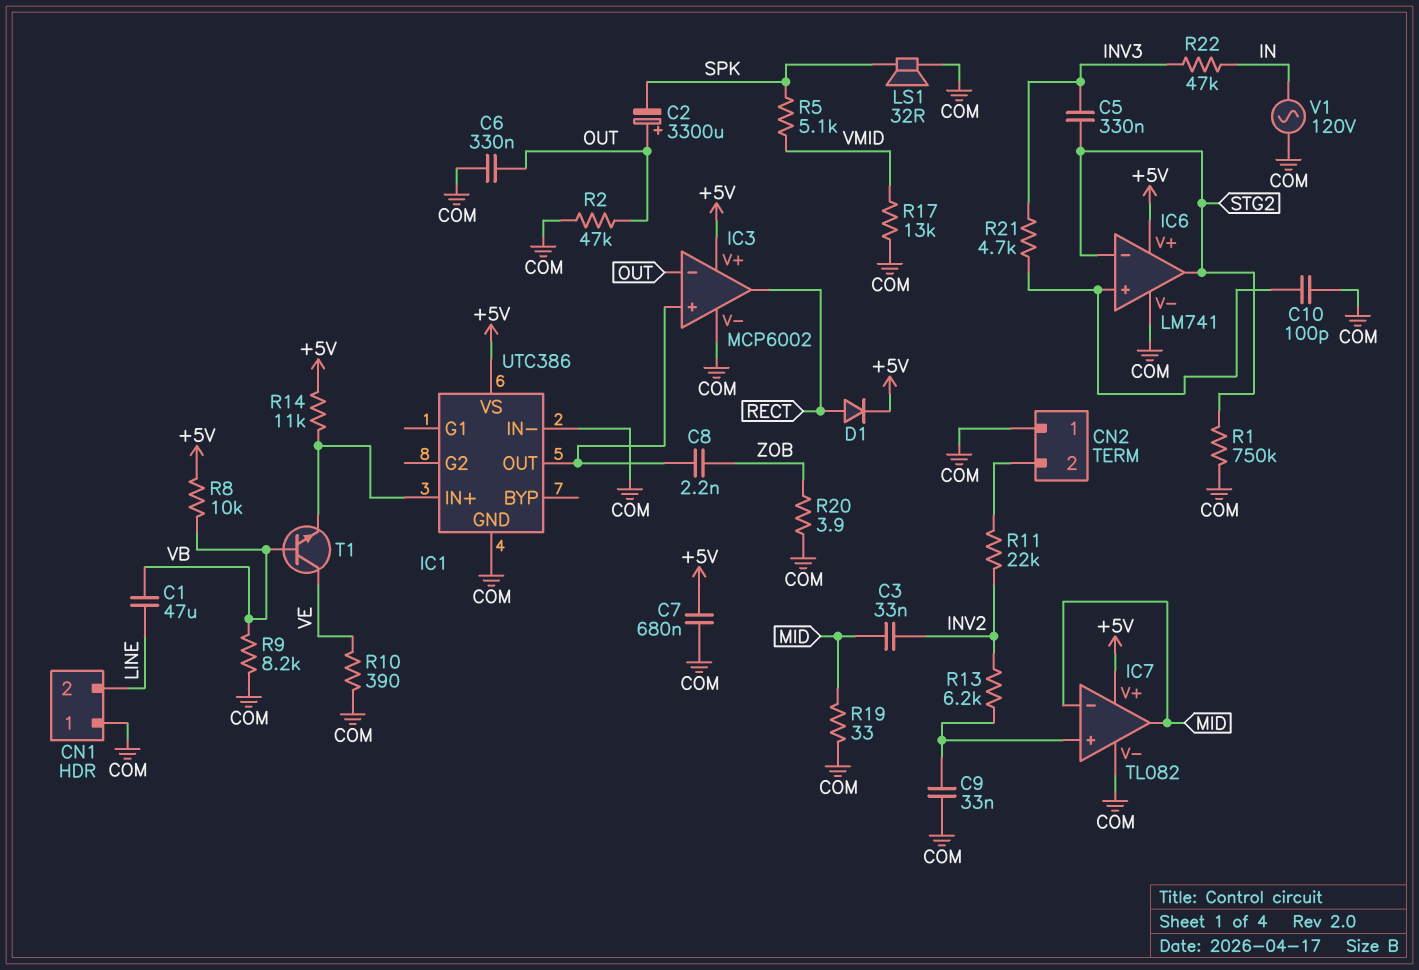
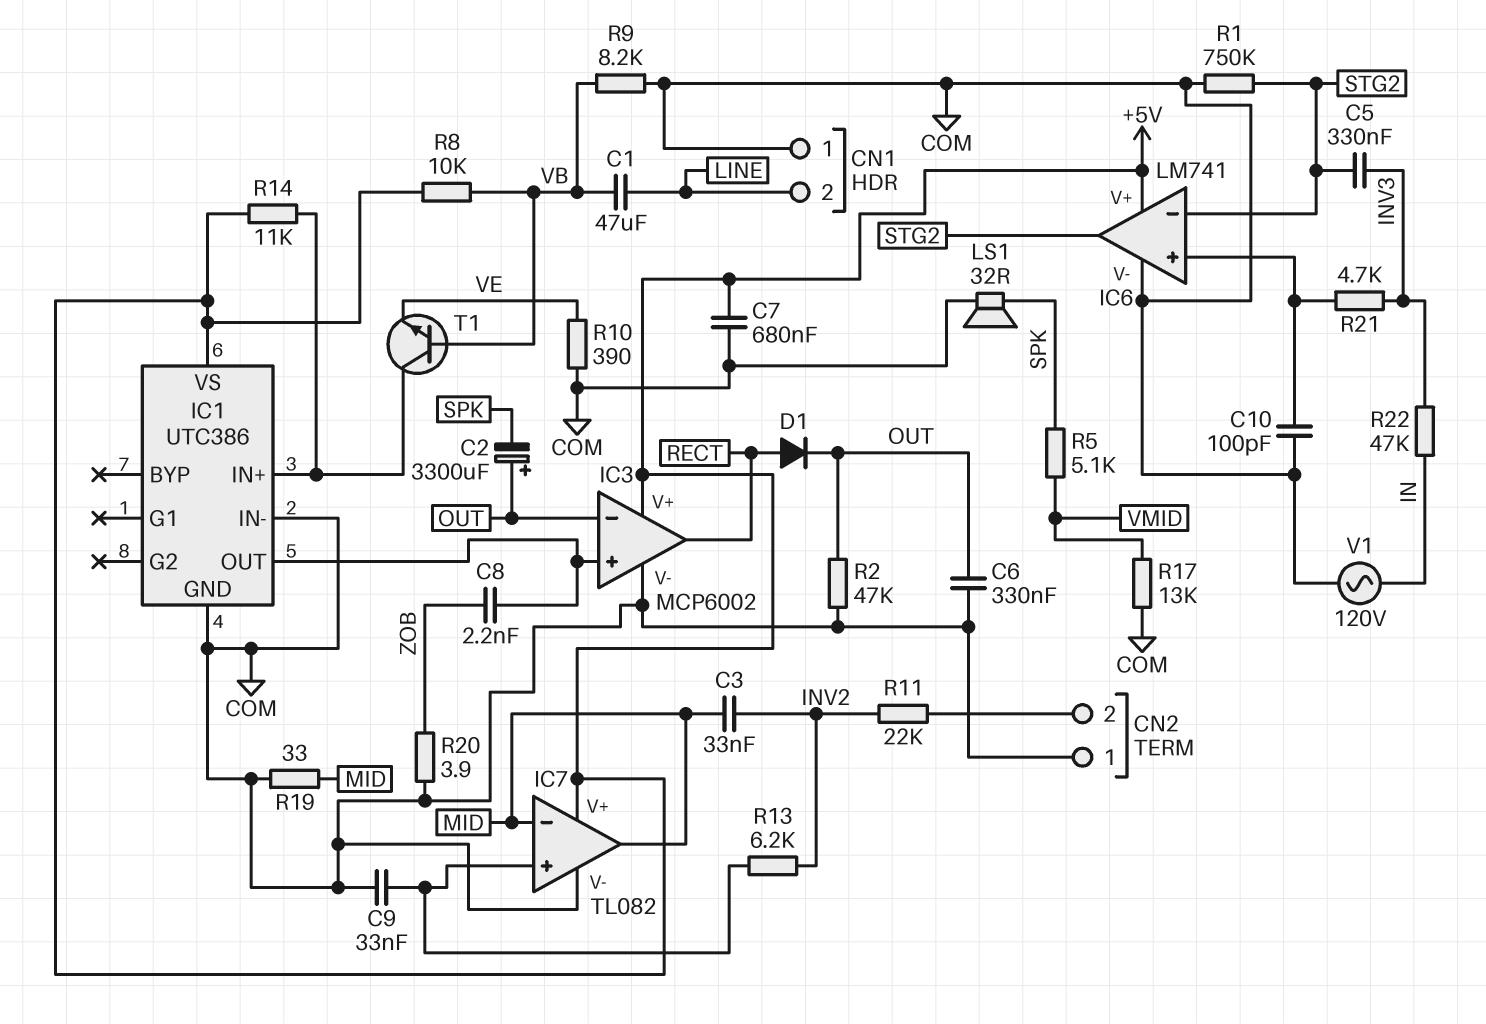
D1: diode (A RECT, K +5V) -> diode (A RECT, K OUT)
T1: NPN (B VB, C VE, E IC1/IN+) -> NPN (B VB, C IC1/IN+, E VE)

